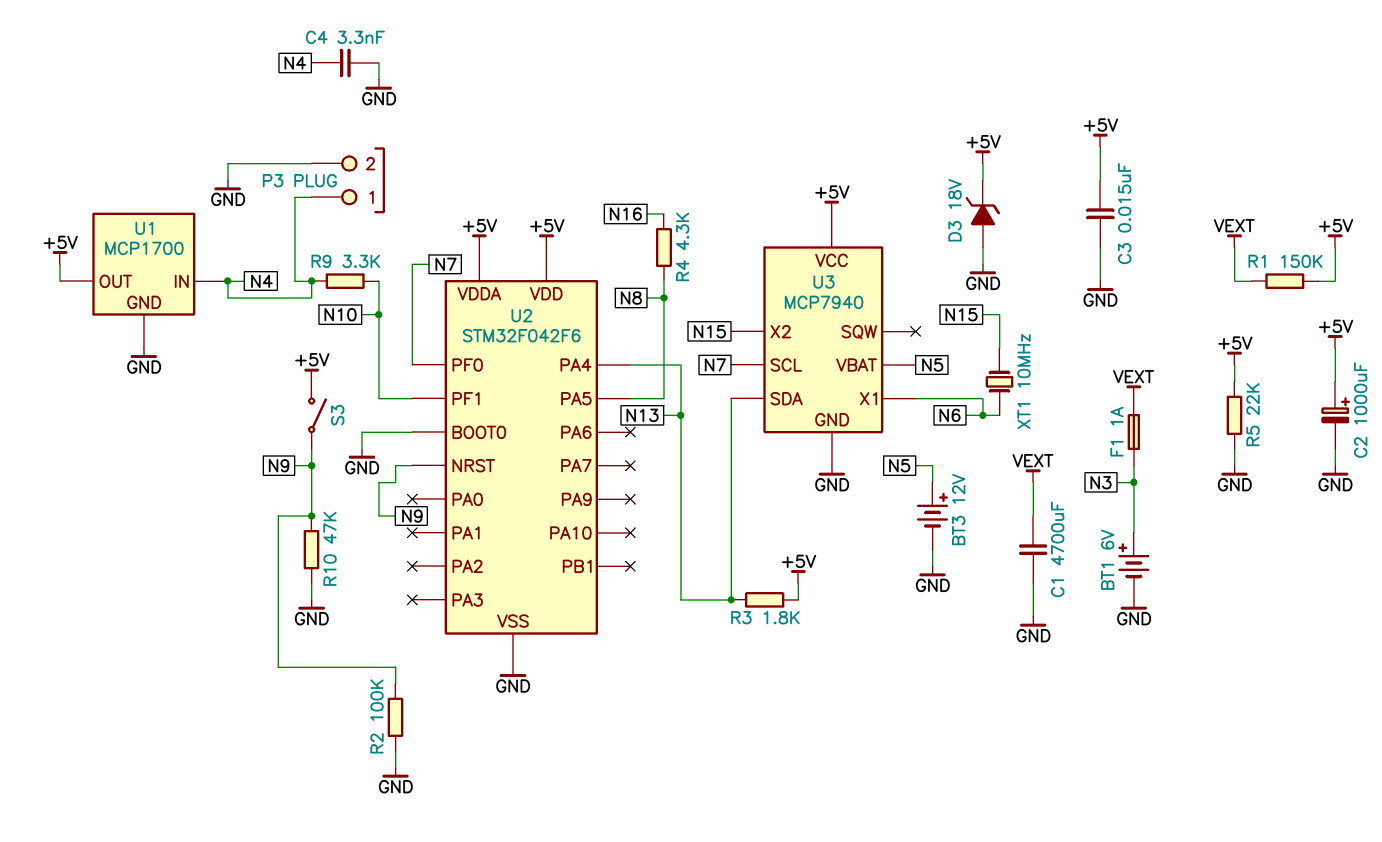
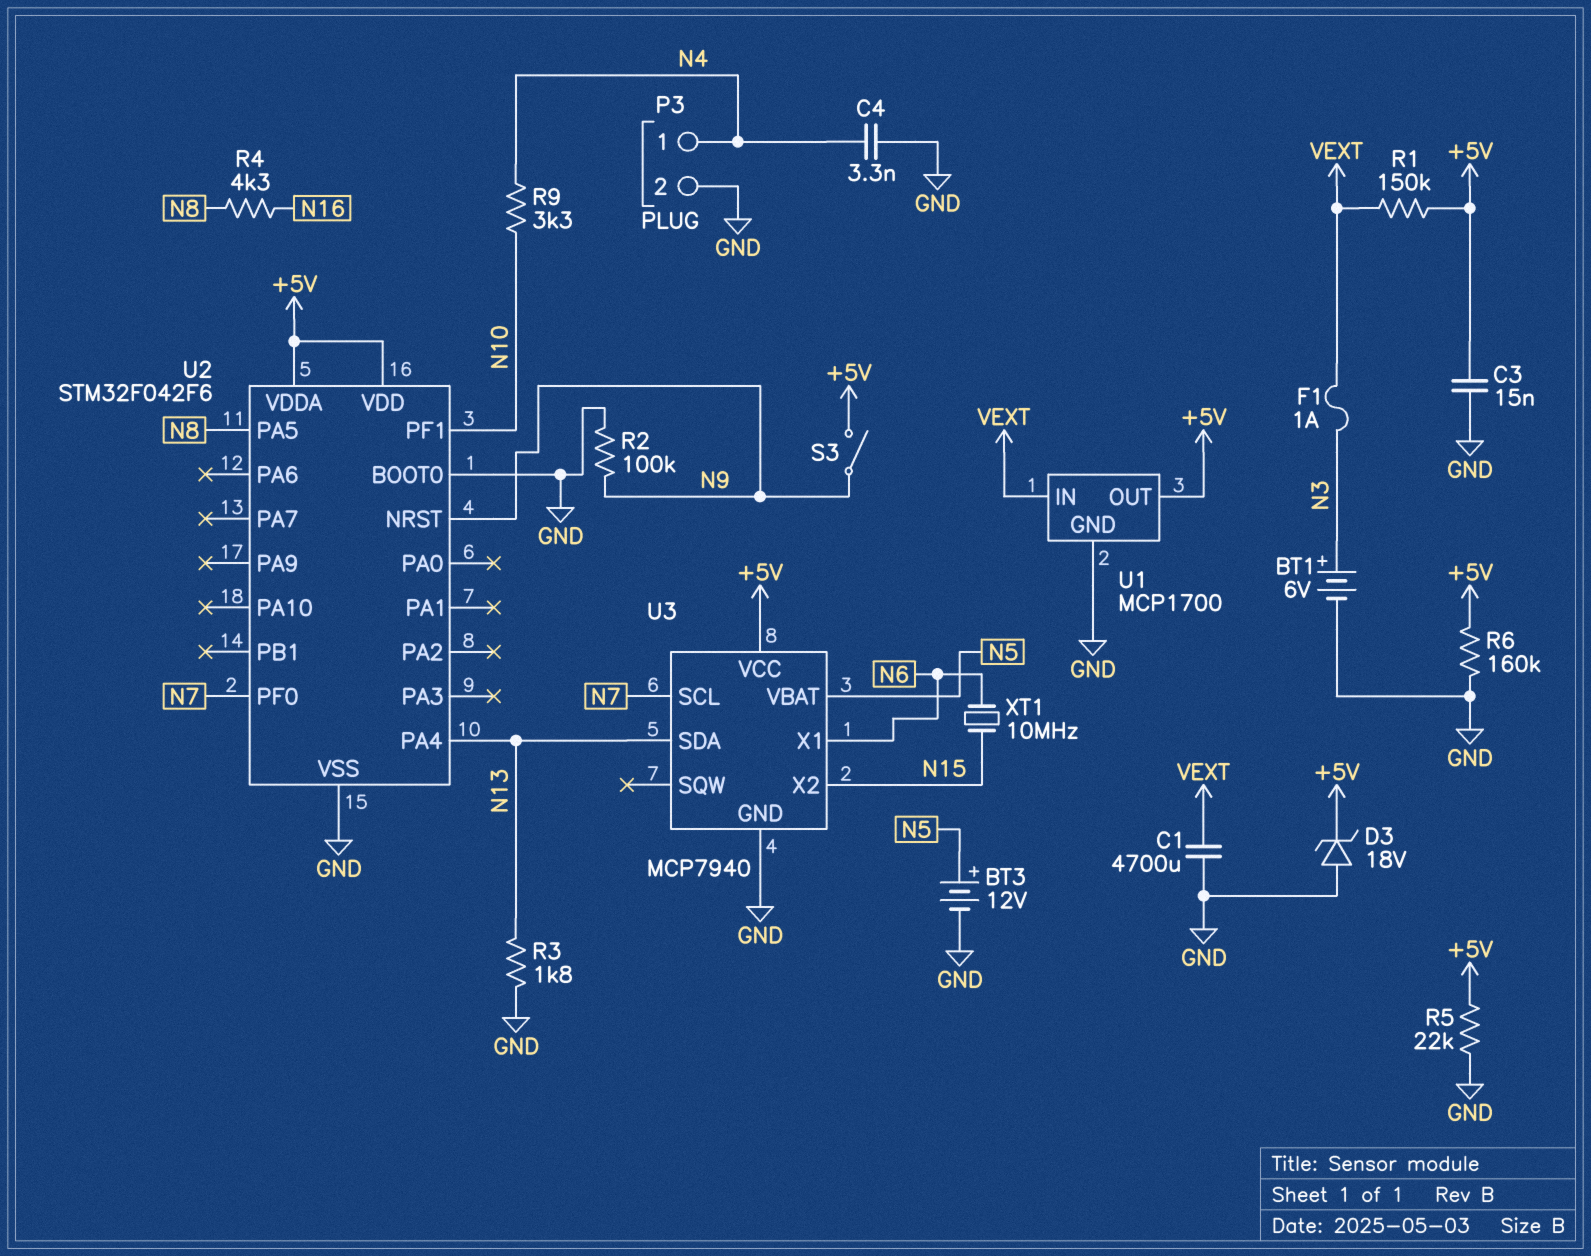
C2: 1000uF (plus +5V, minus GND) -> none
R3: 1.8k (+5V, N13) -> 1.8k (GND, N13)
R6: none -> 160k (+5V, GND)
R10: 47k (GND, N9) -> none
U1 pin IN: N4 -> VEXT

